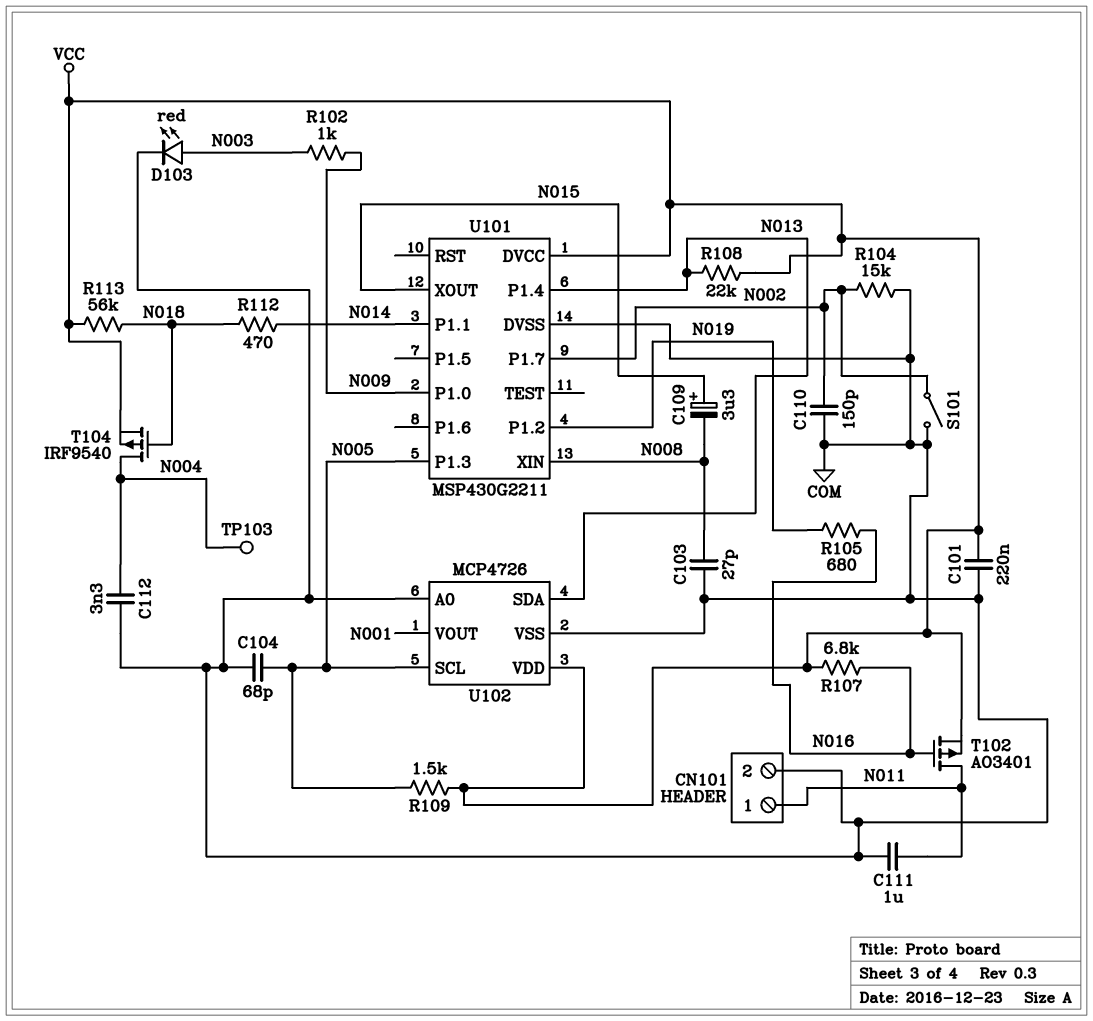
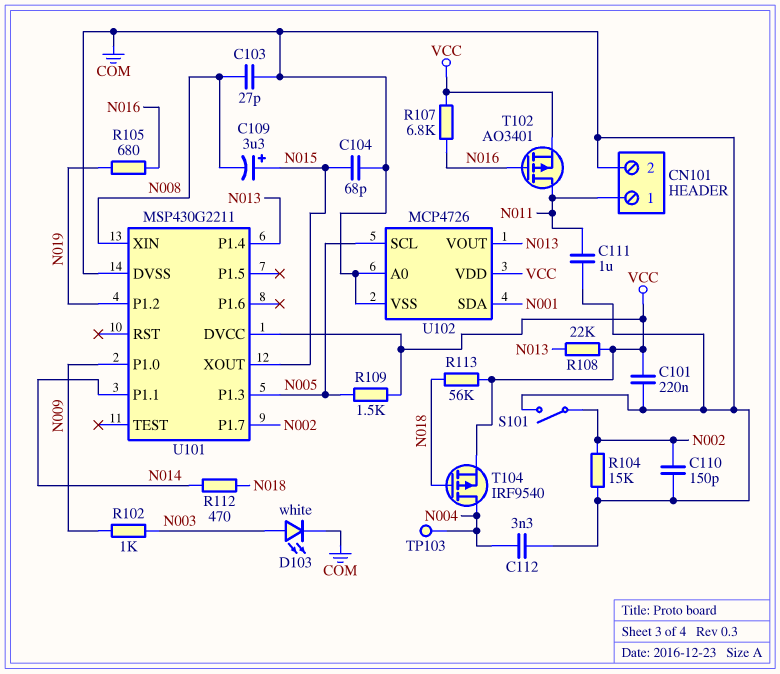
C104: 68pF (COM, N005) -> 68pF (COM, N015)
D103: LED red (A N003, K COM) -> LED white (A N003, K COM)
U102 pin SDA: N013 -> N001
U102 pin VOUT: N001 -> N013

